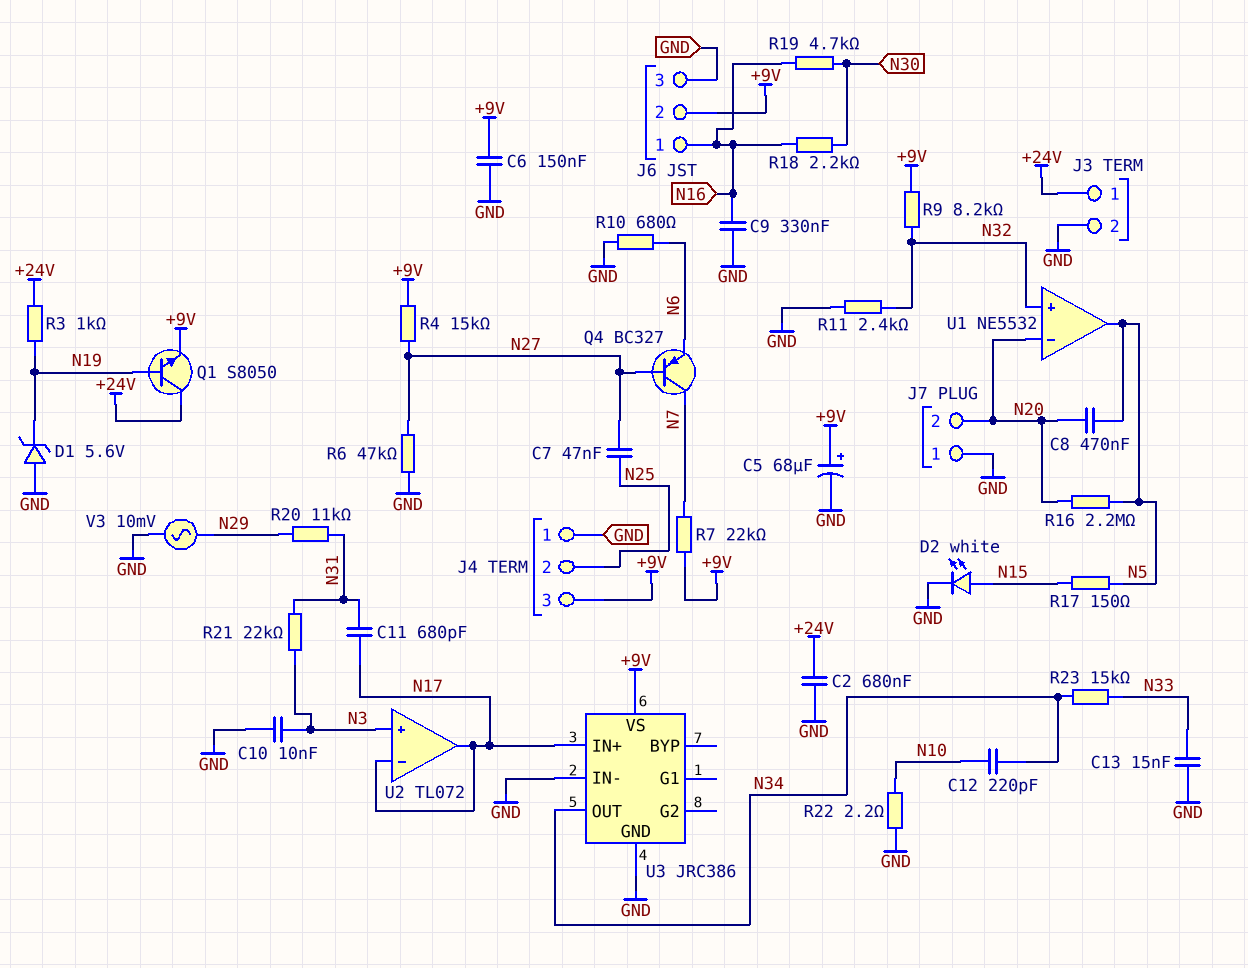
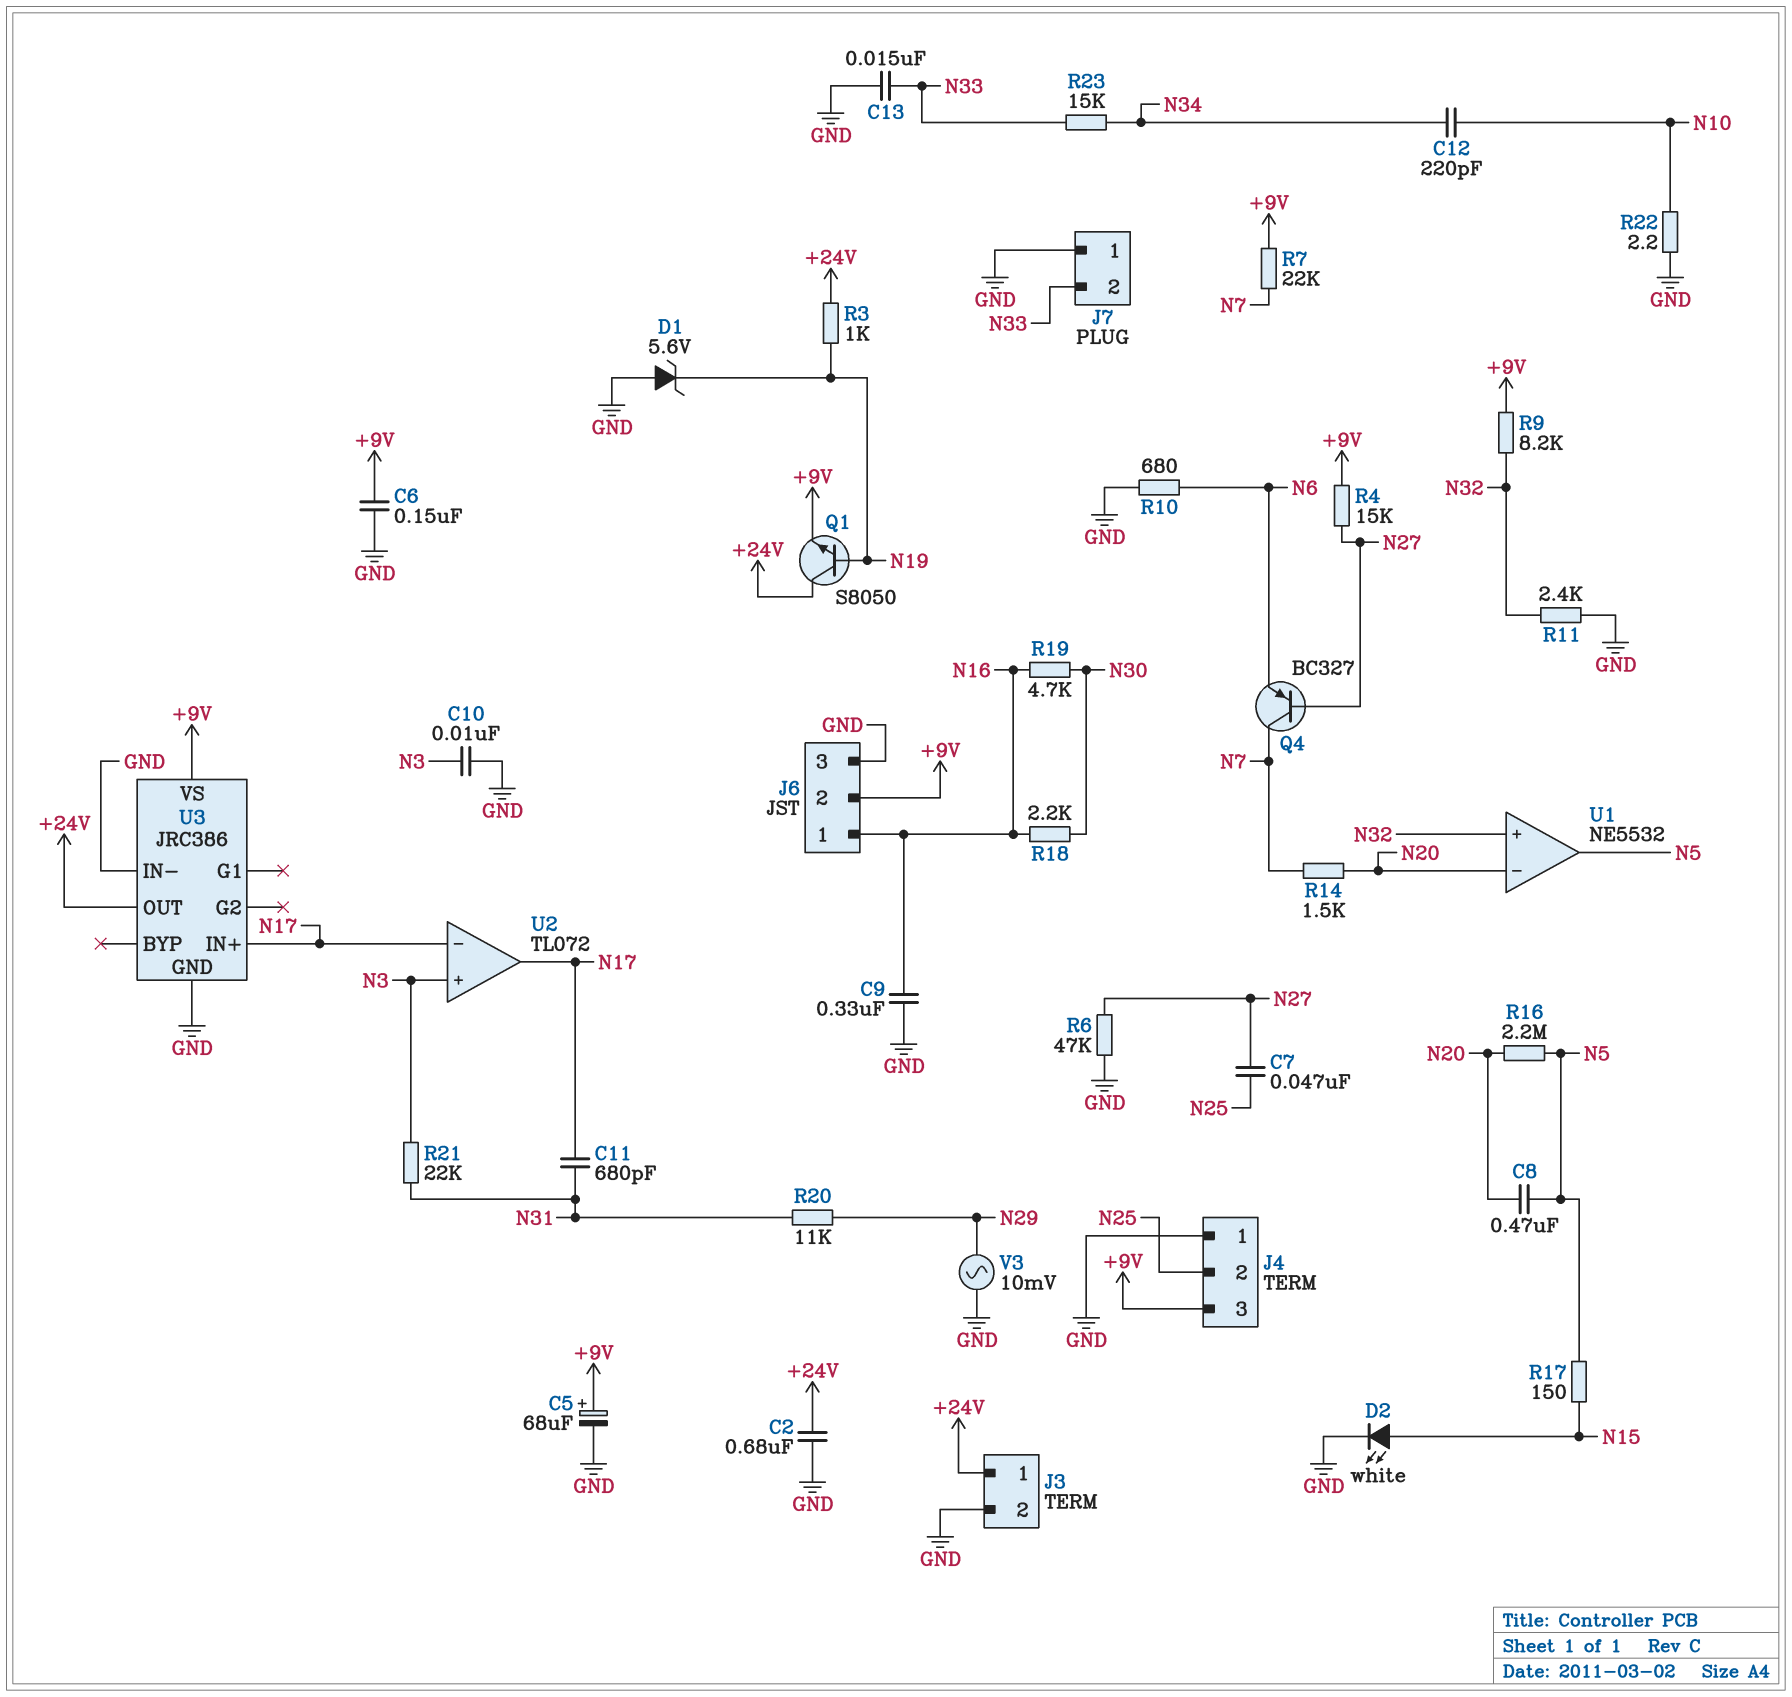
J7 pin 2: N20 -> N33
R14: none -> 1.5k (N7, N20)
U3 pin OUT: N34 -> +24V

